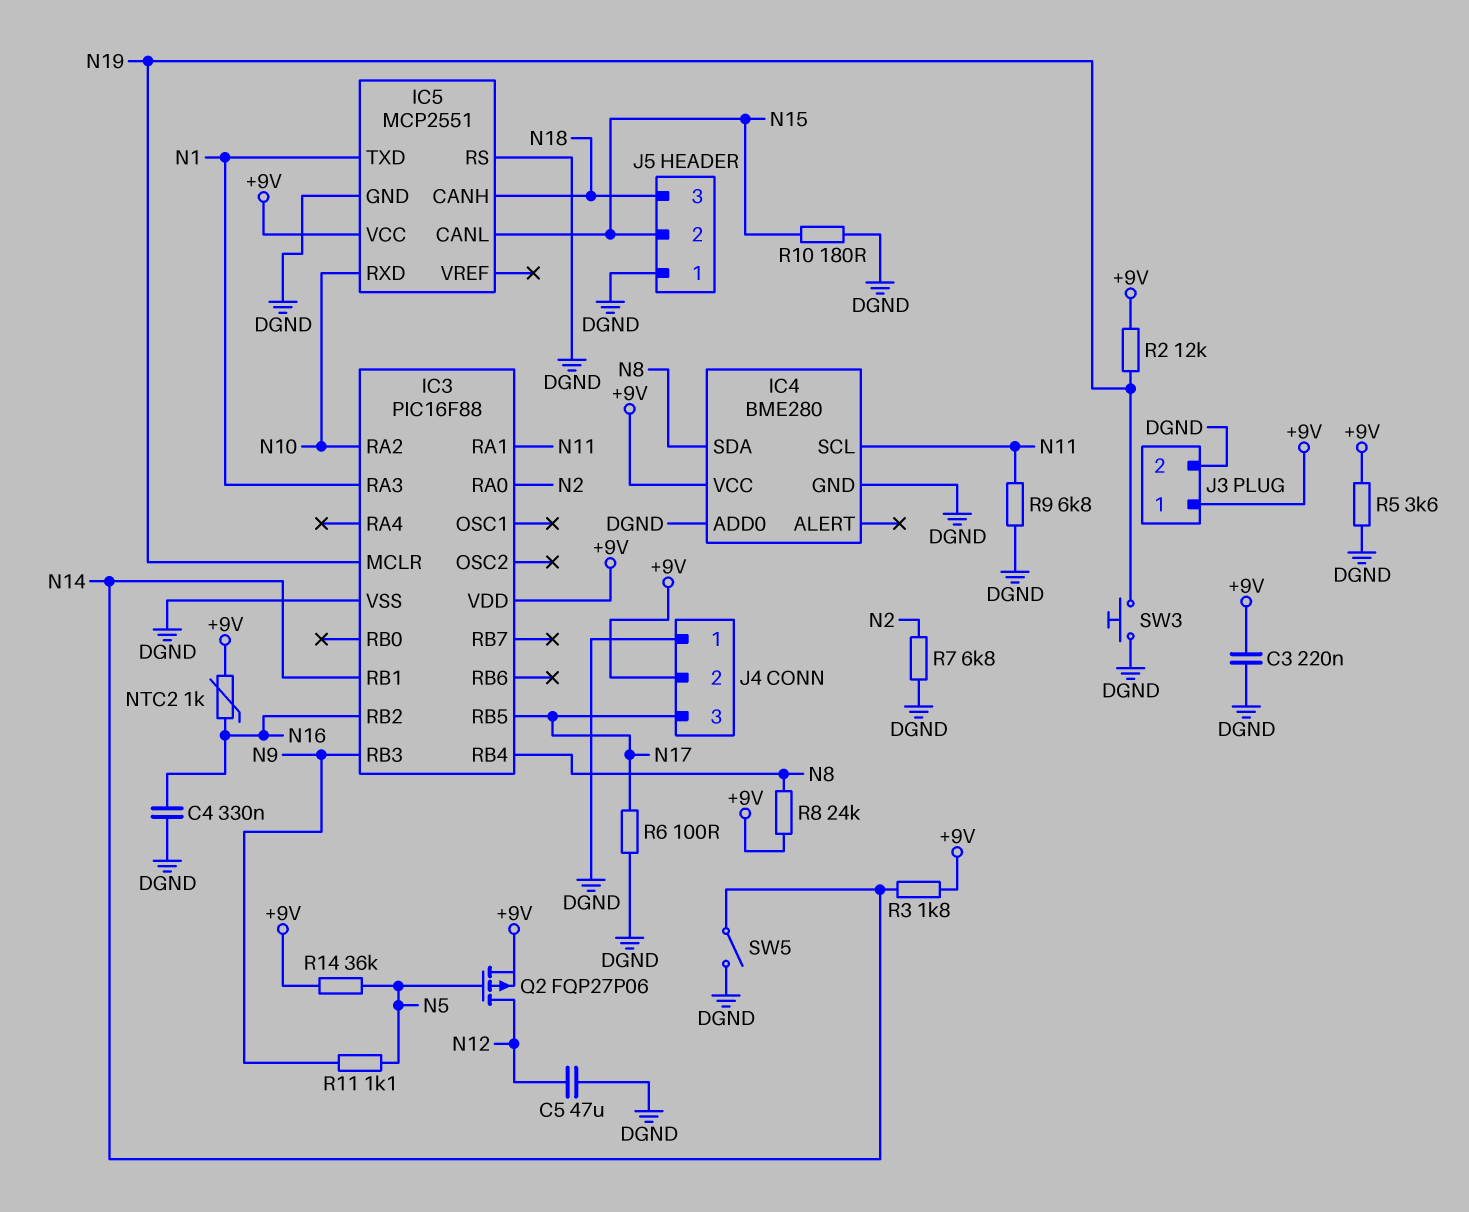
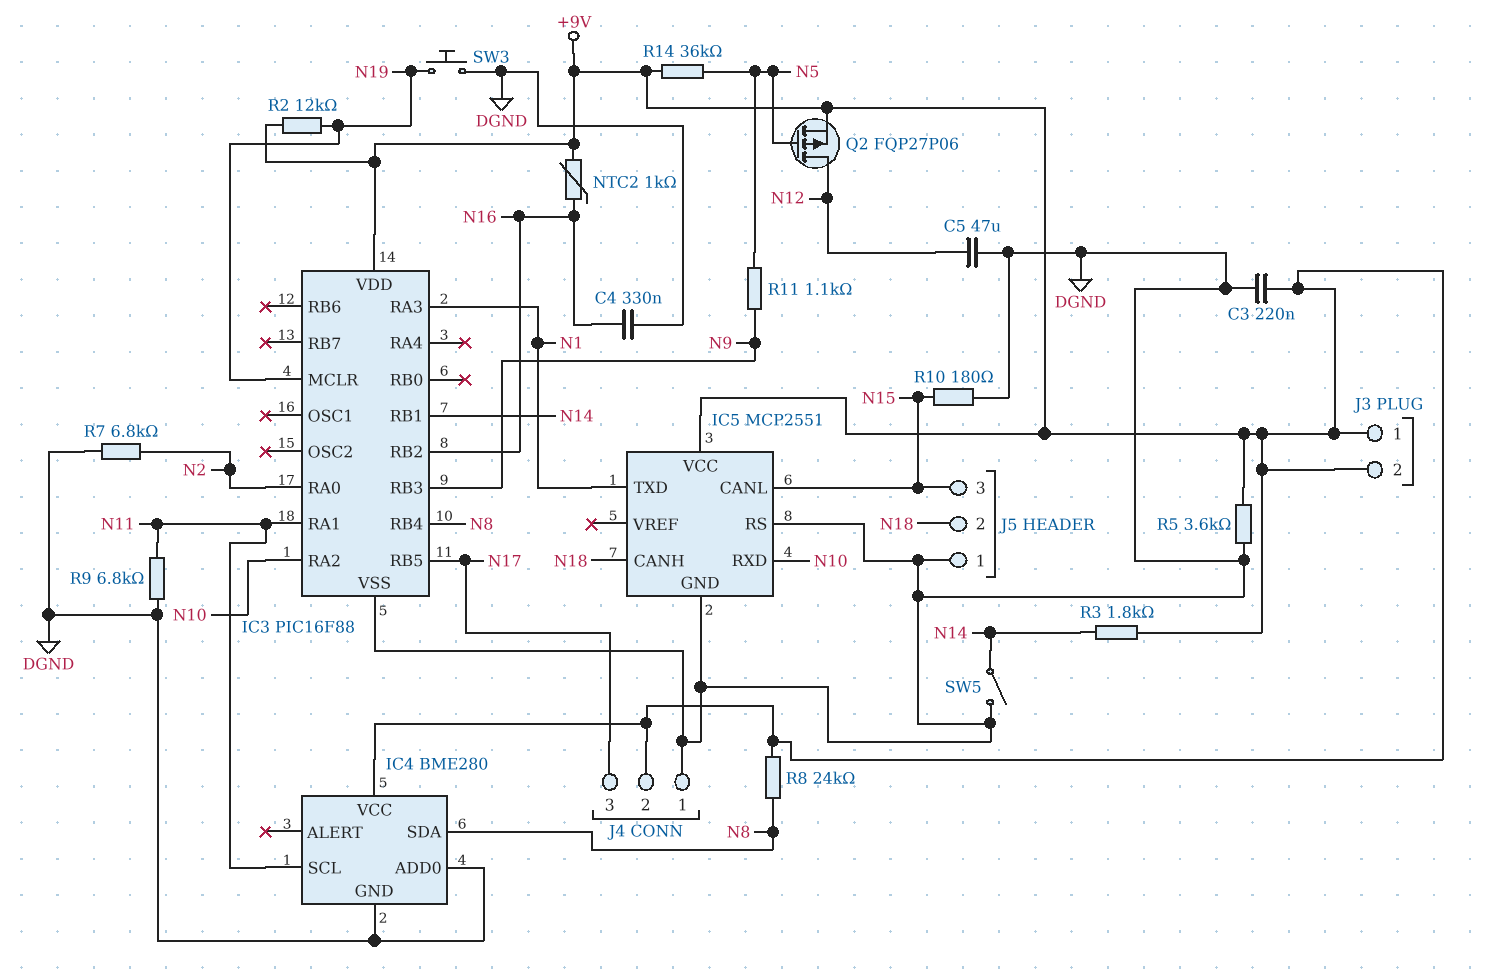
J3 pin 2: DGND -> +9V
J5 pin 2: N15 -> N18
J5 pin 3: N18 -> N15
R6: 100 (DGND, N17) -> none

